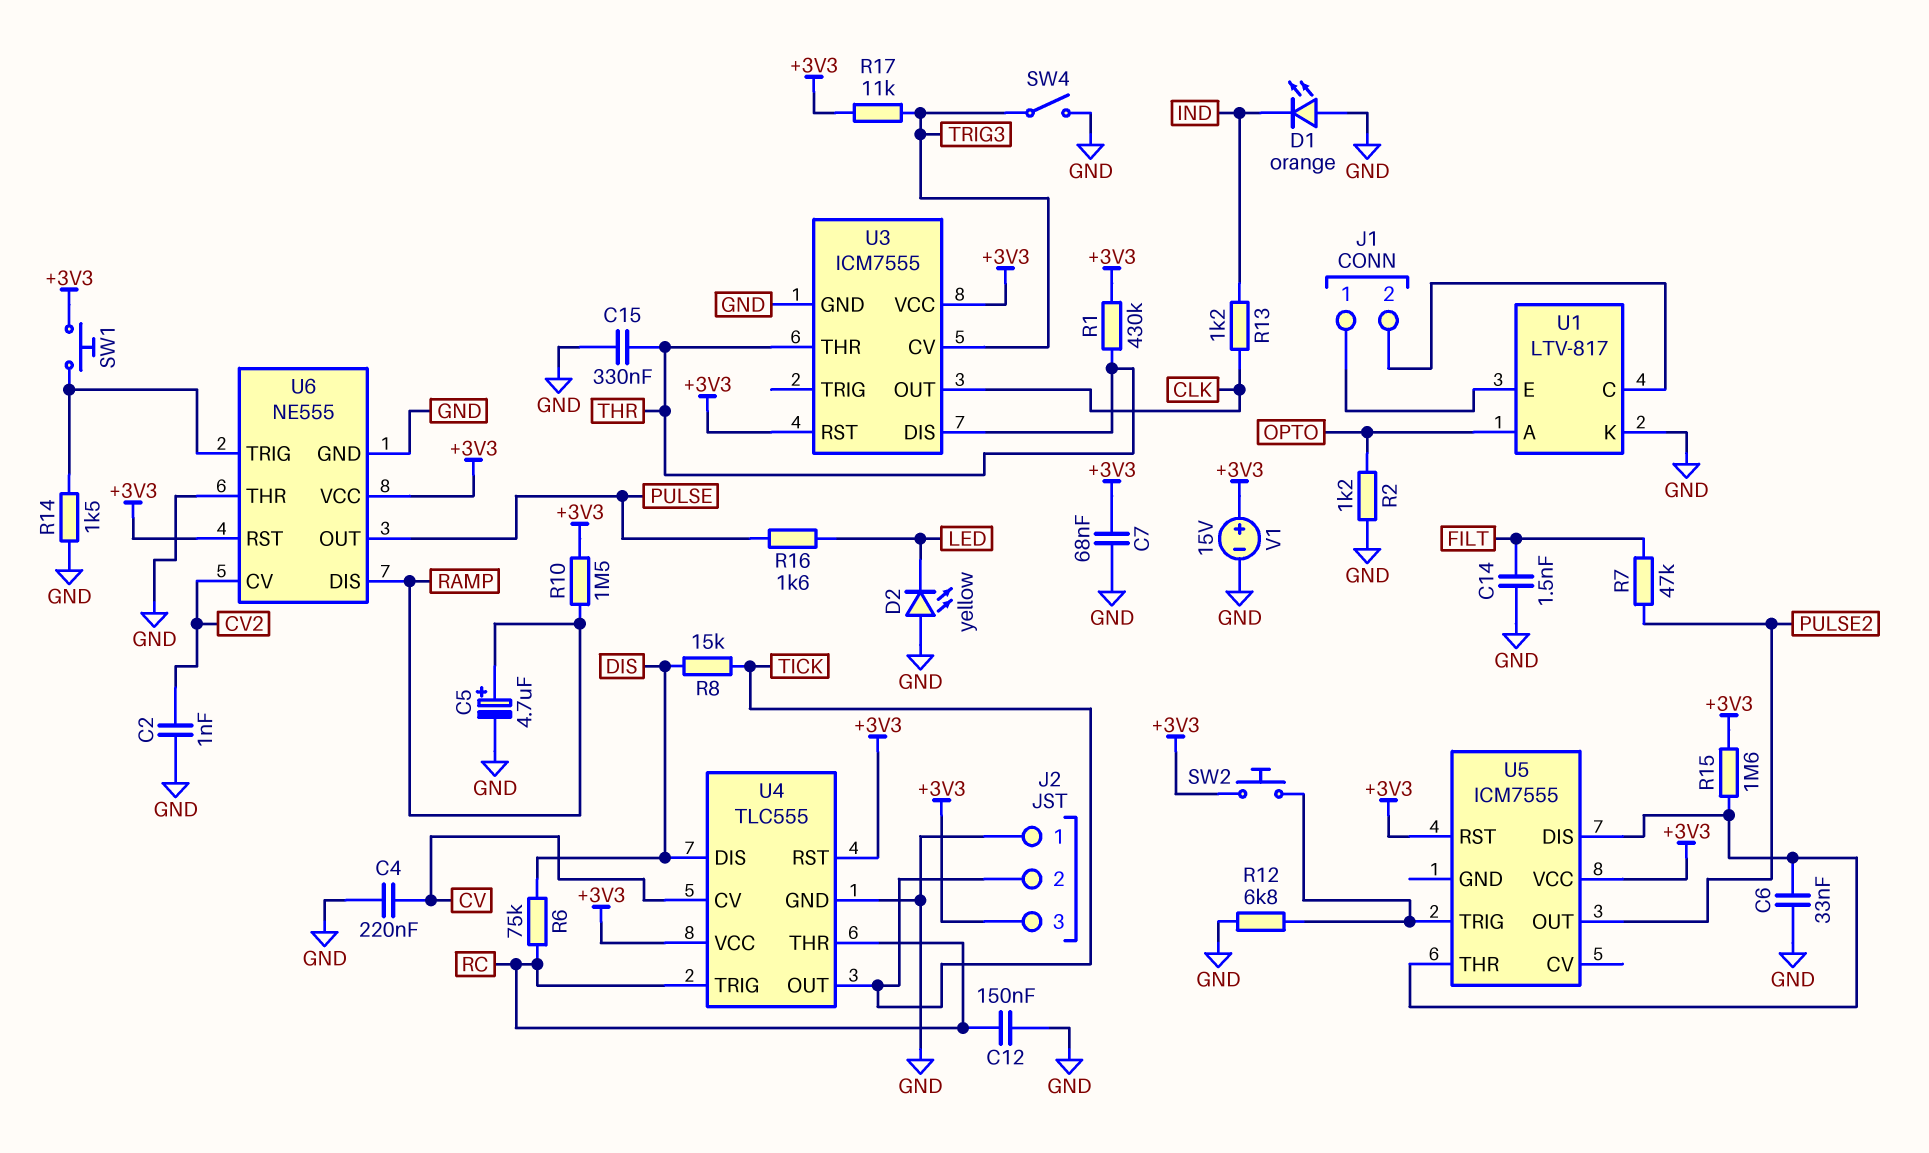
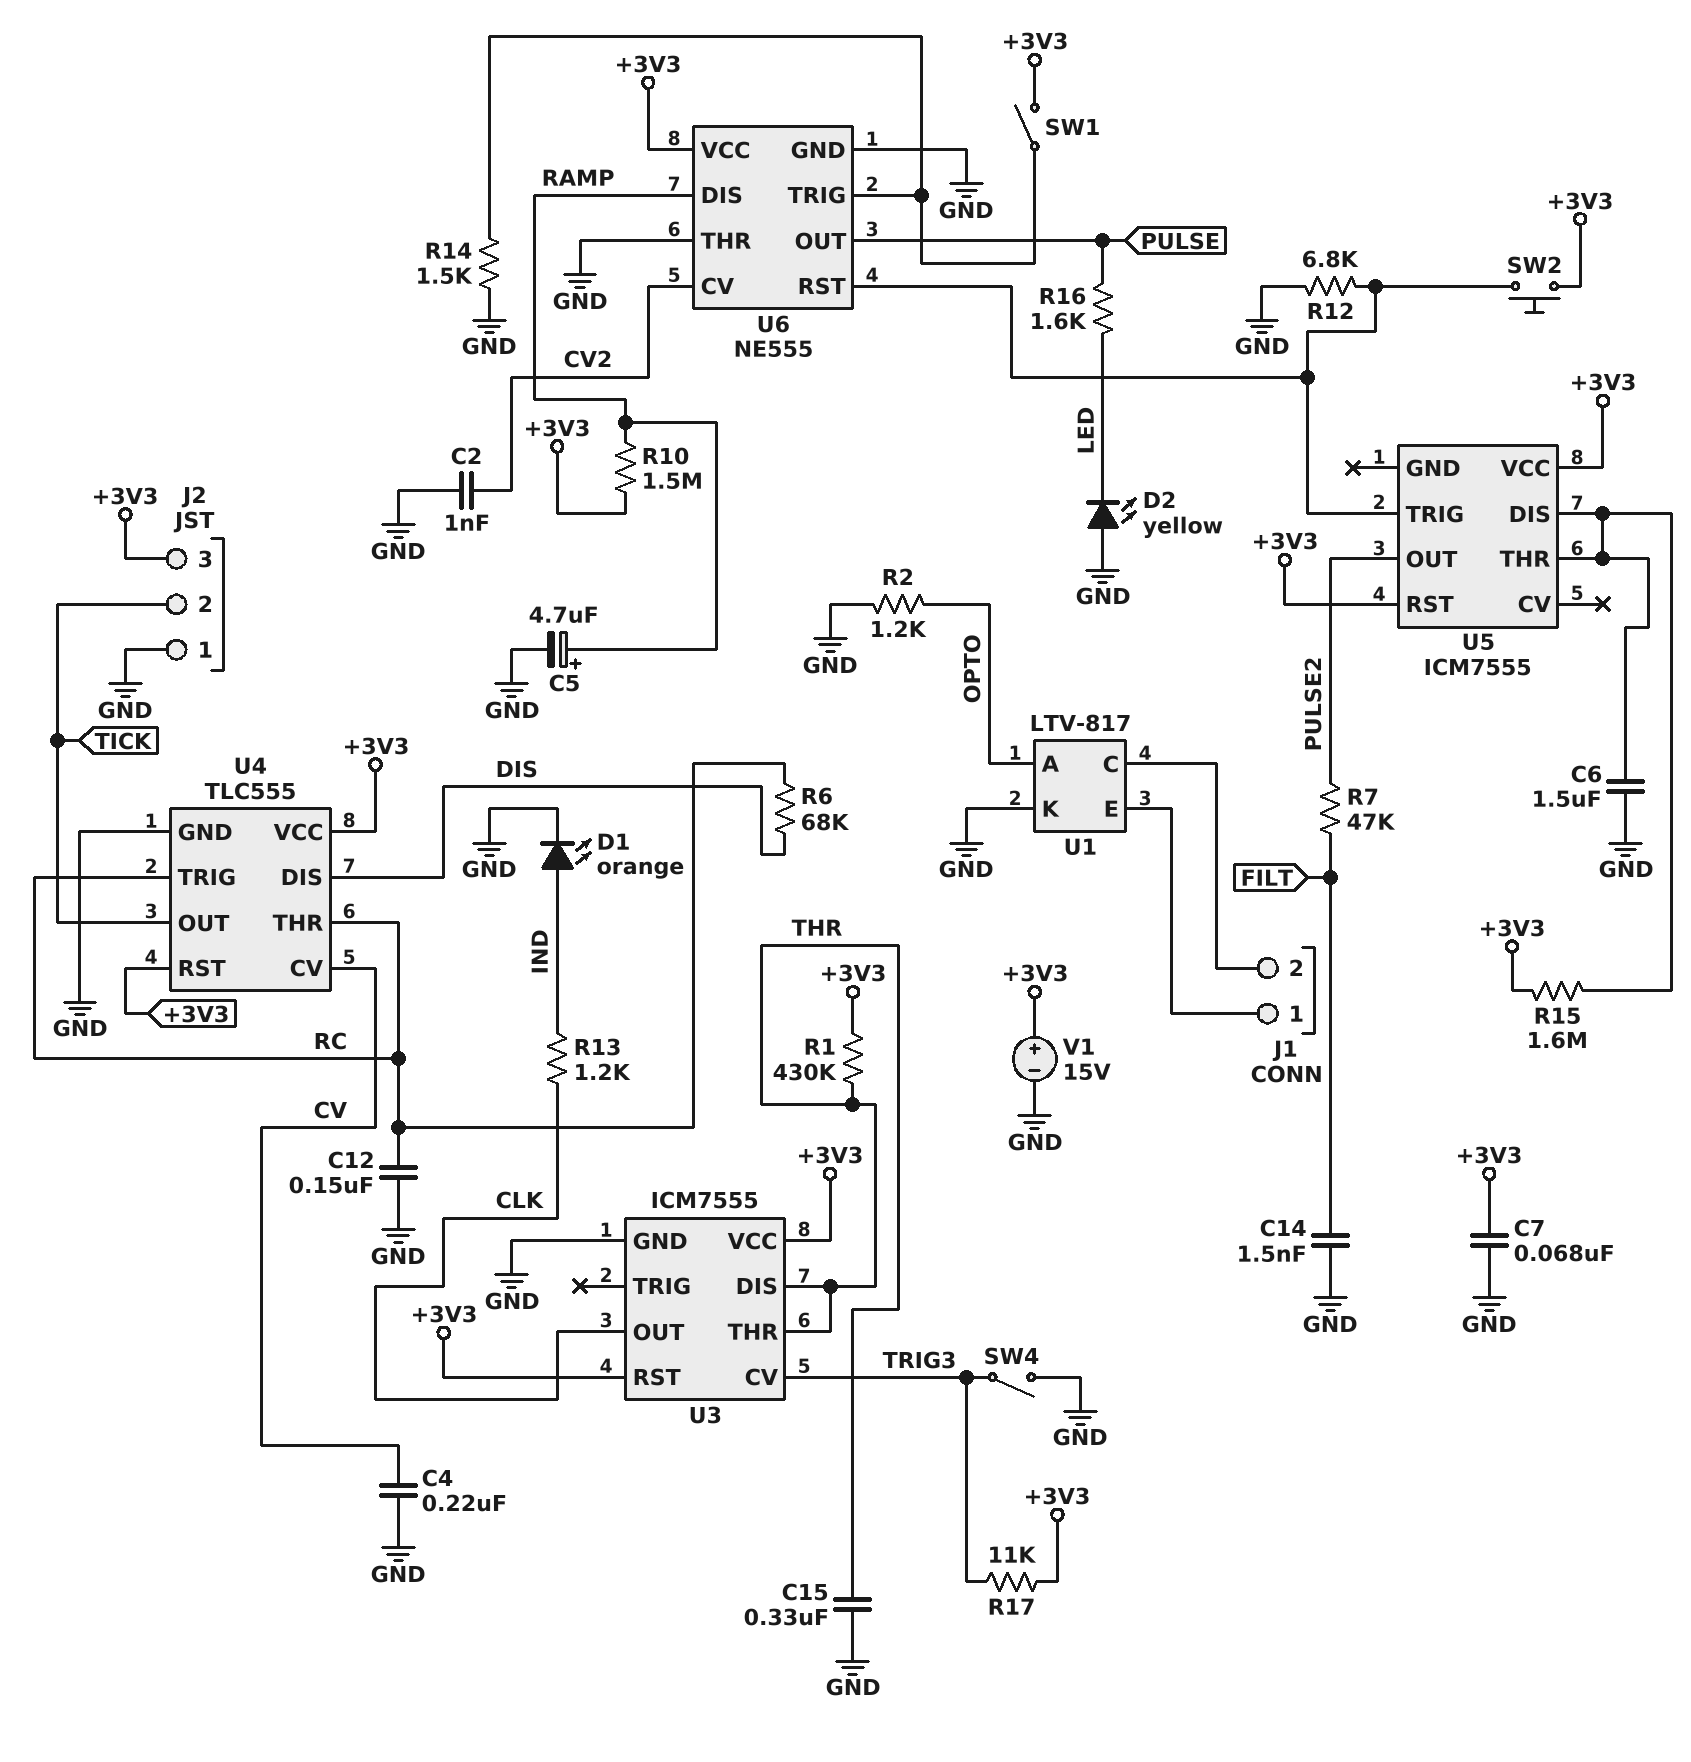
C6: 33nF (GND, U5/DIS) -> 1.5uF (GND, U5/DIS)
D1: LED orange (A GND, K IND) -> LED orange (A IND, K GND)
R6: 75k (DIS, RC) -> 68k (DIS, RC)
R8: 15k (DIS, TICK) -> none
SW1: button (+3V3, U6/TRIG) -> switch (+3V3, U6/TRIG)
U6 pin RST: +3V3 -> U5/TRIG

